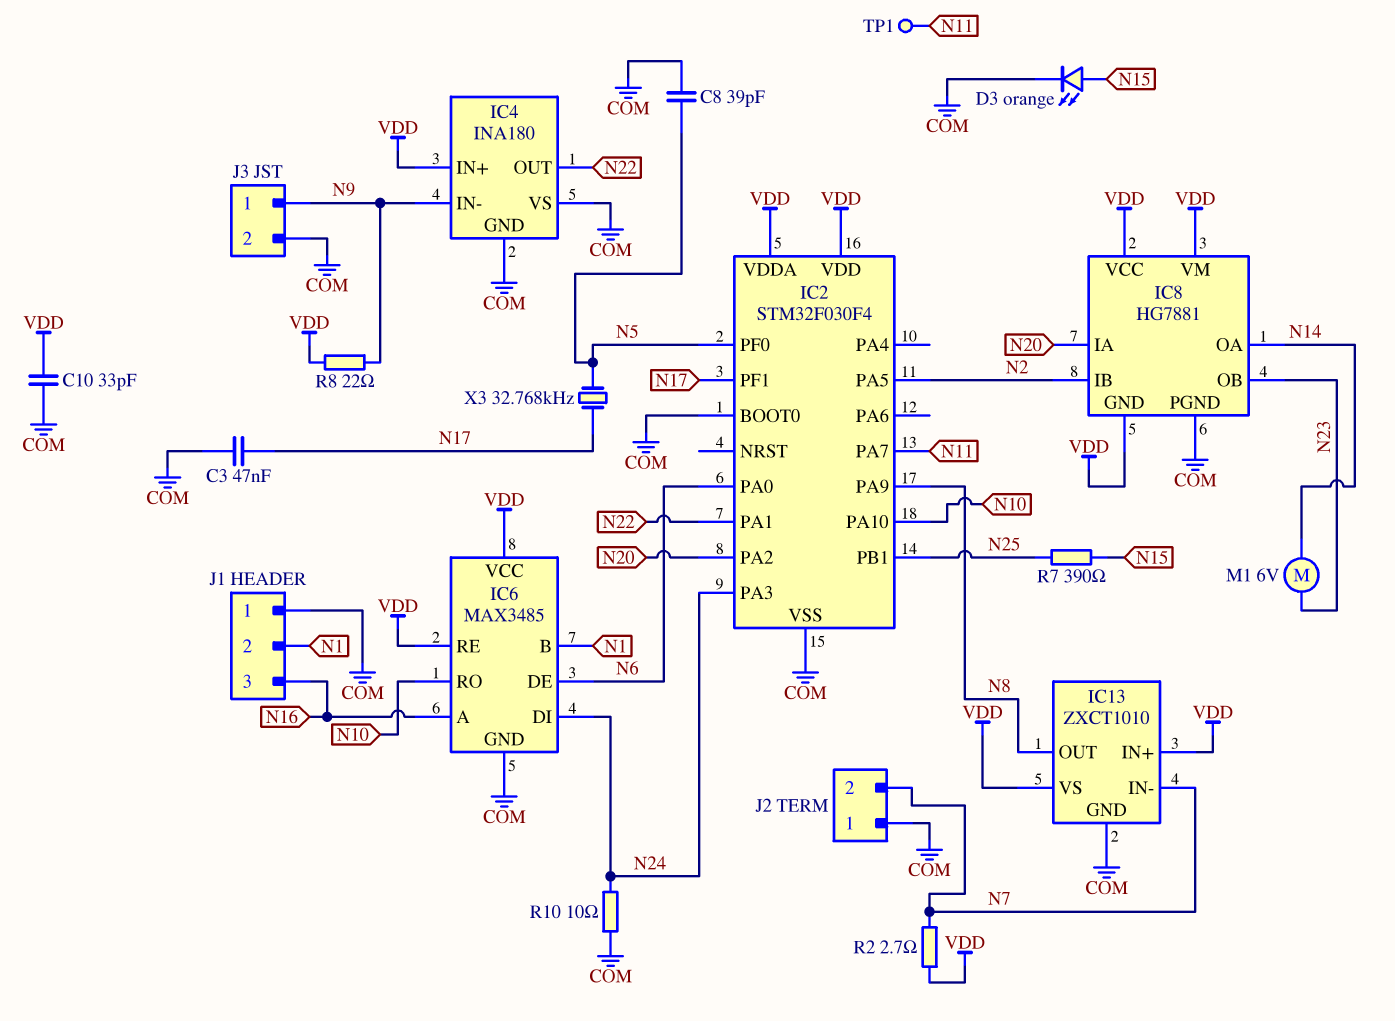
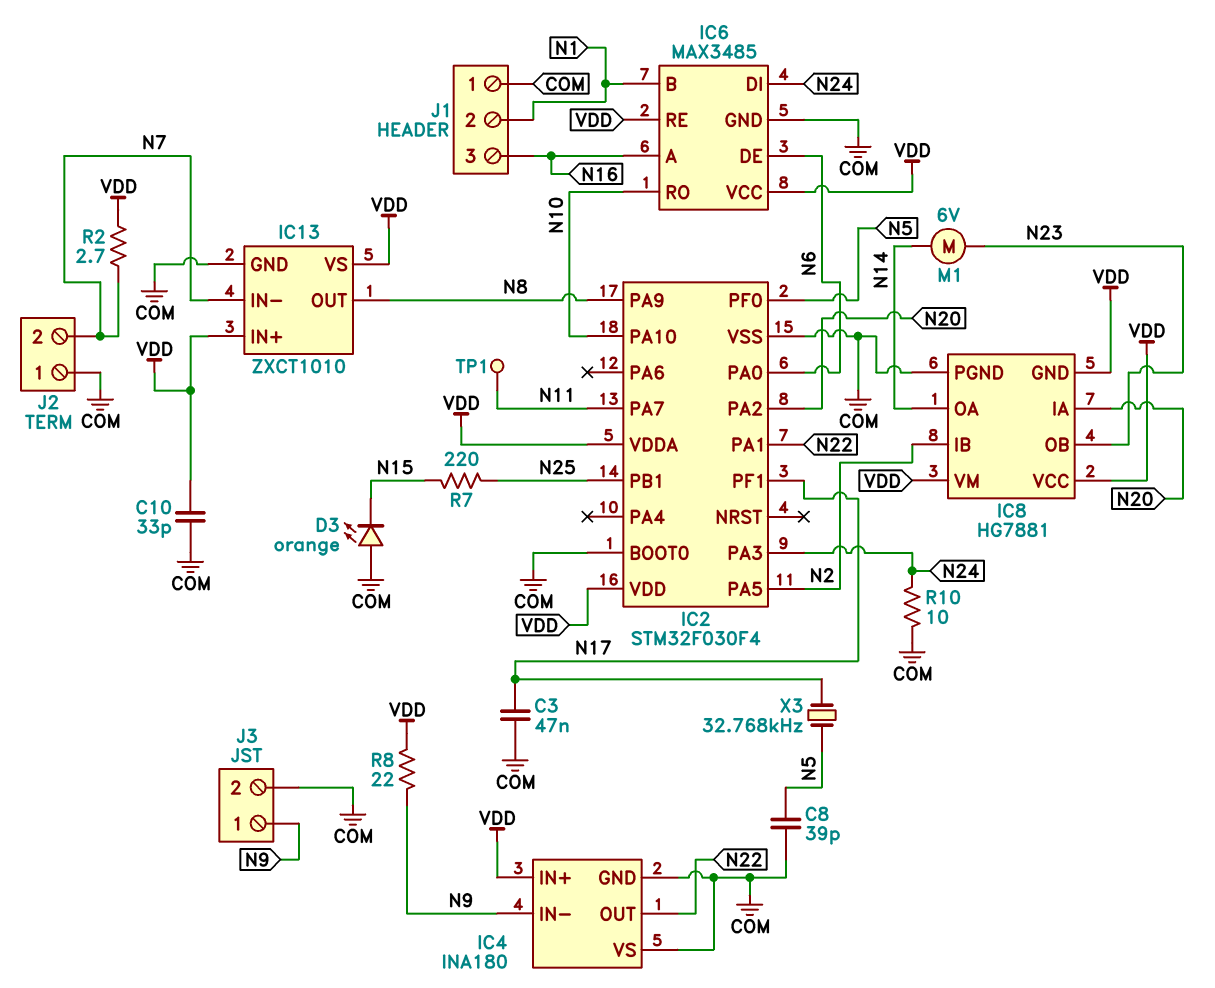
D3: LED orange (A N15, K COM) -> LED orange (A COM, K N15)
R7: 390 (N15, N25) -> 220 (N15, N25)

